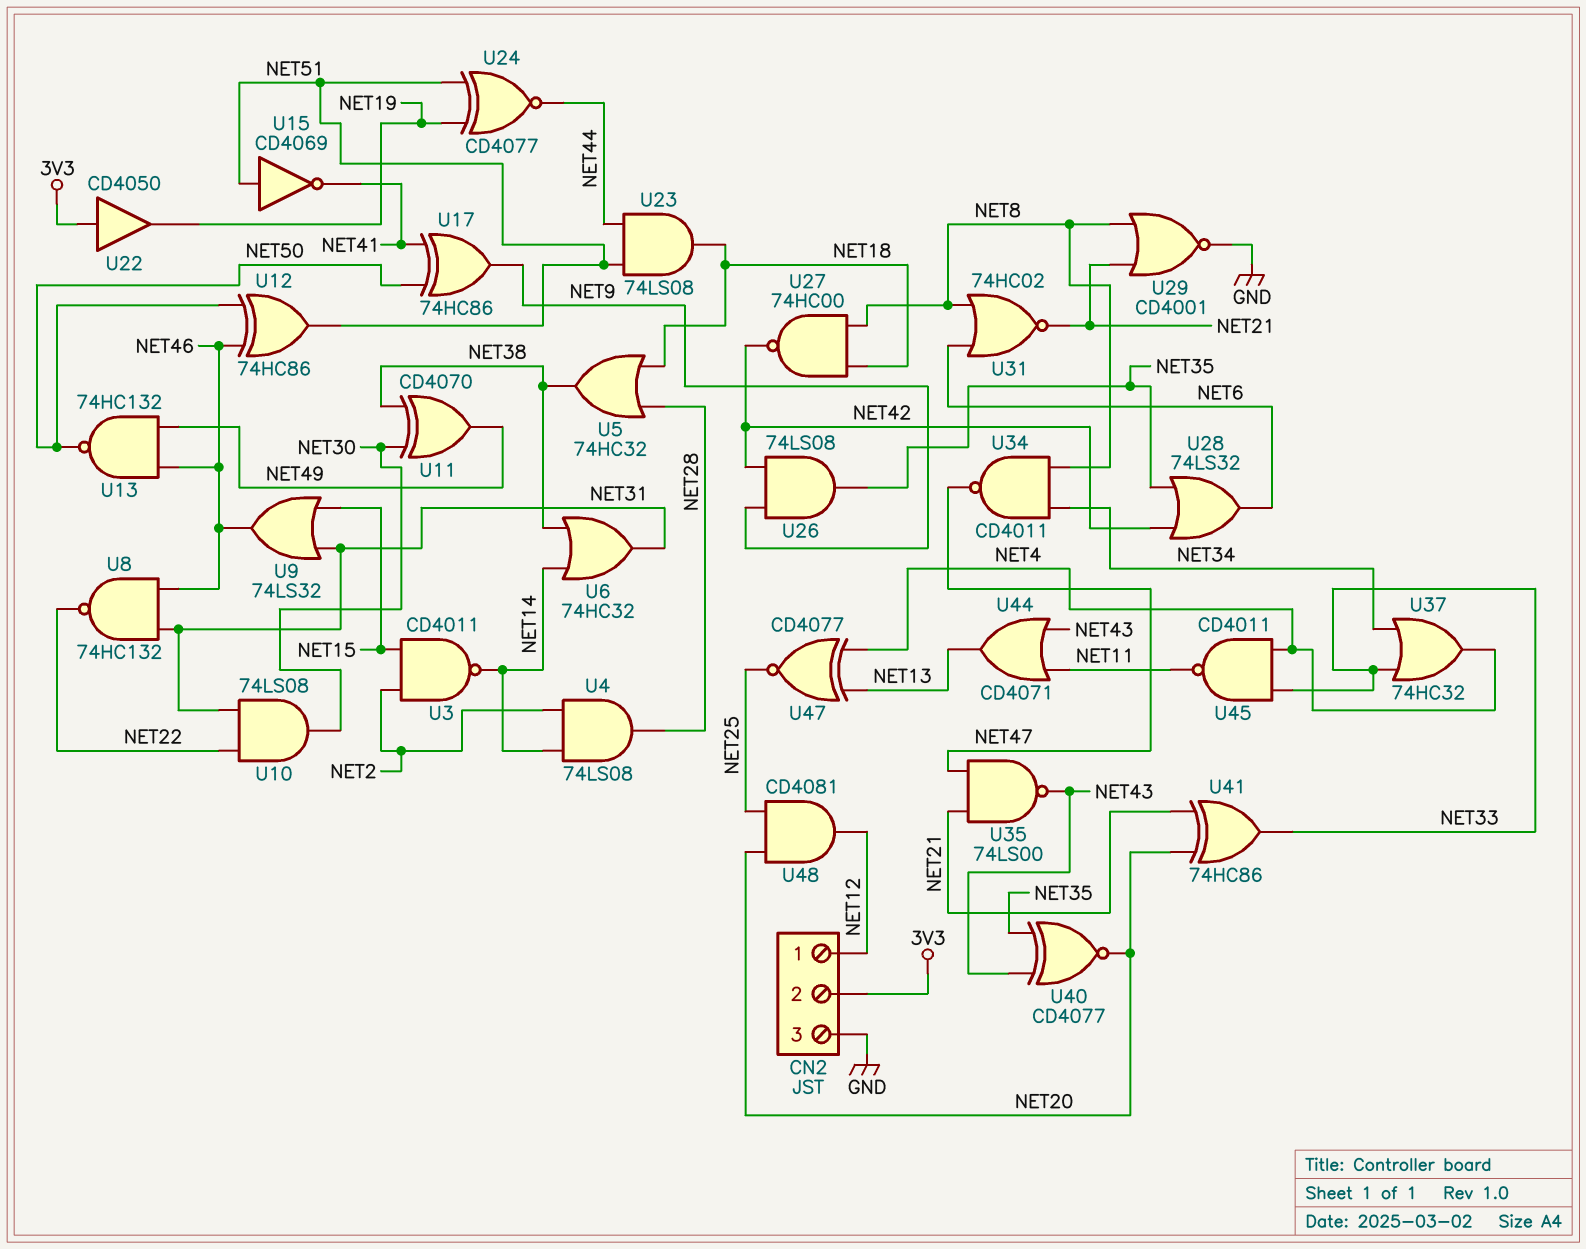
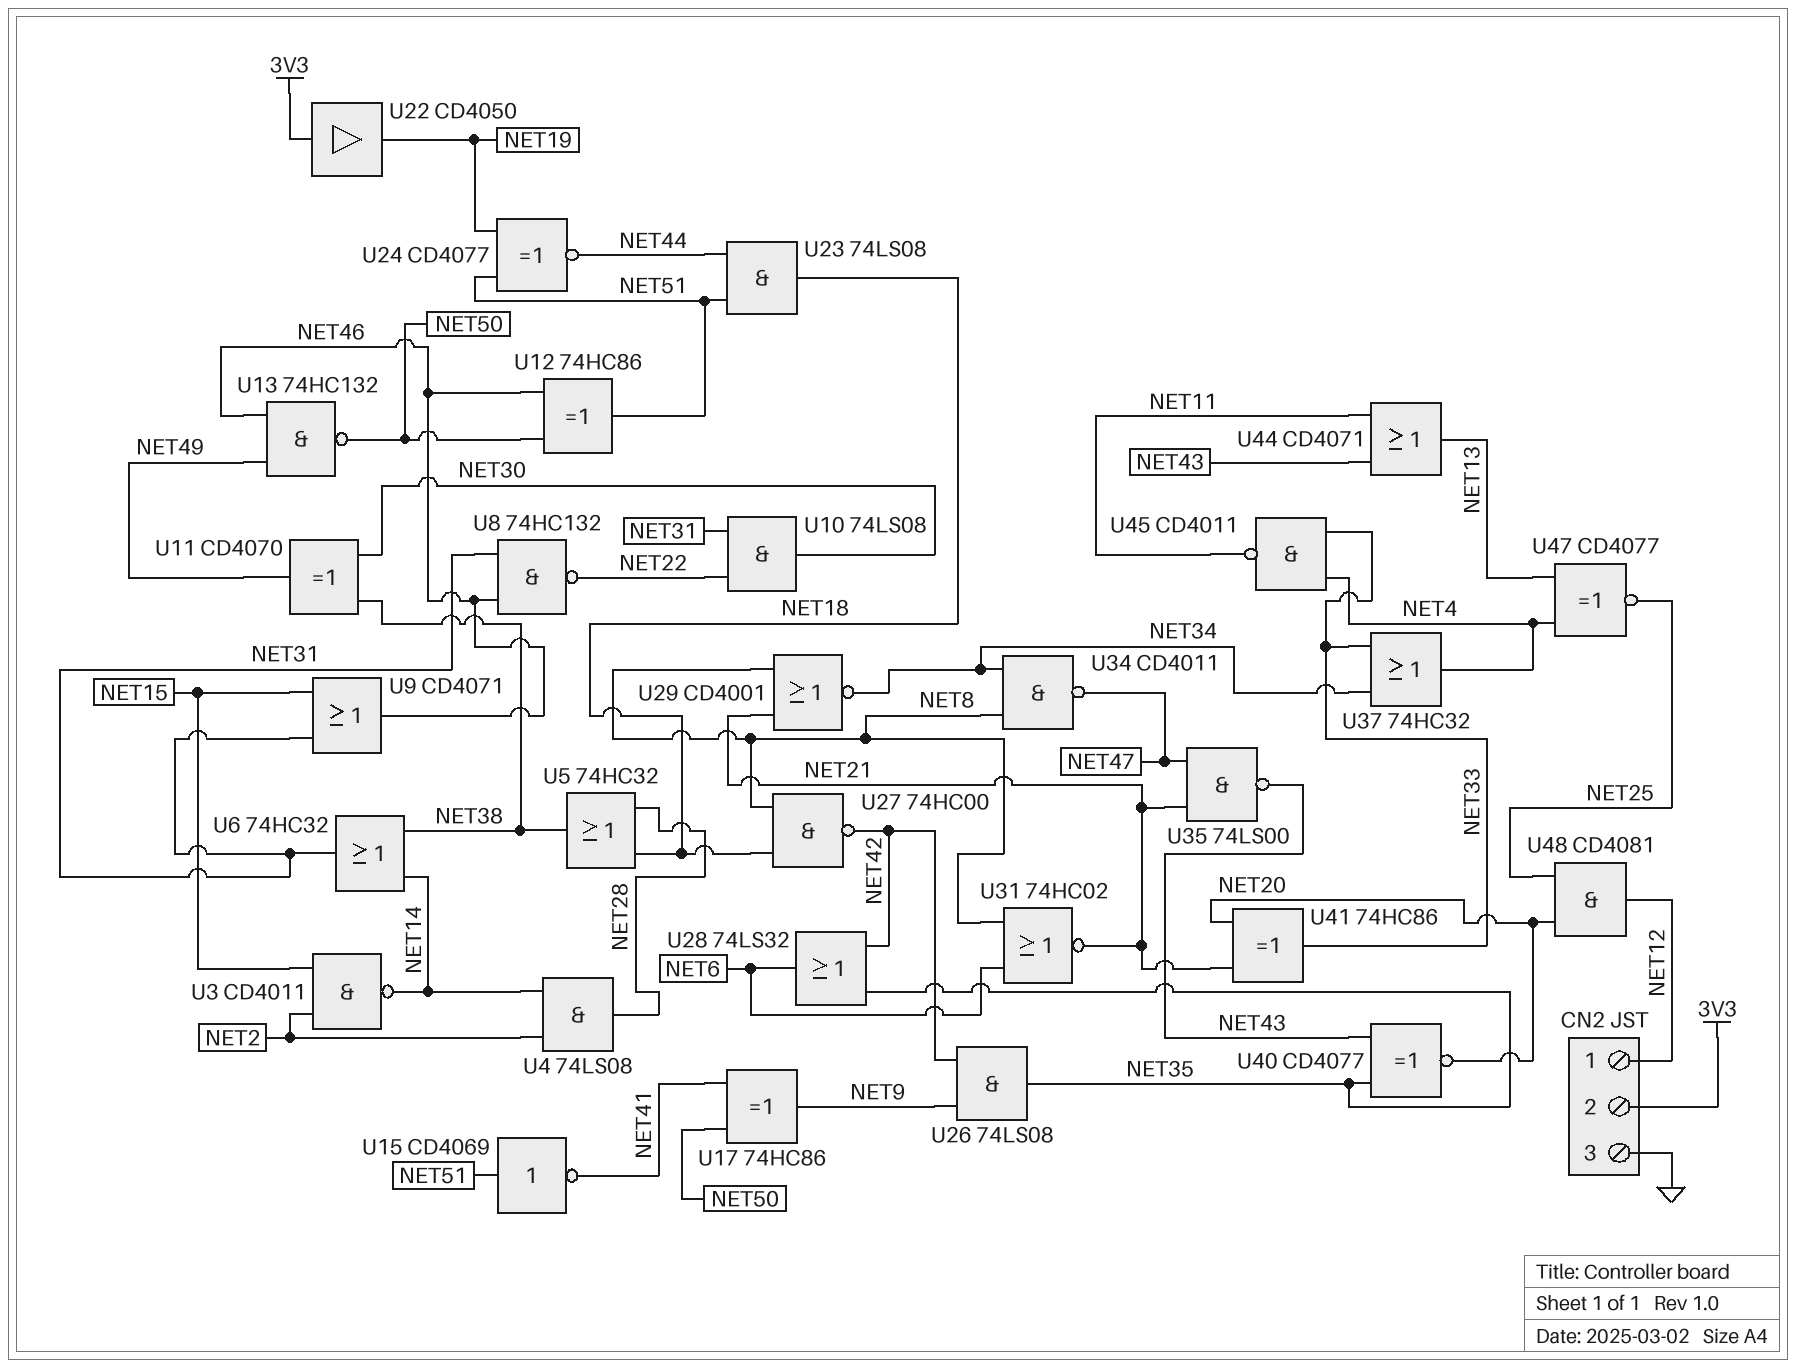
U9: OR 74LS32 (in NET15, in NET31, out NET46) -> OR CD4071 (in NET15, in NET31, out NET46)
U29: NOR CD4001 (in NET8, in NET21, out GND) -> NOR CD4001 (in NET8, in NET21, out NET34)

